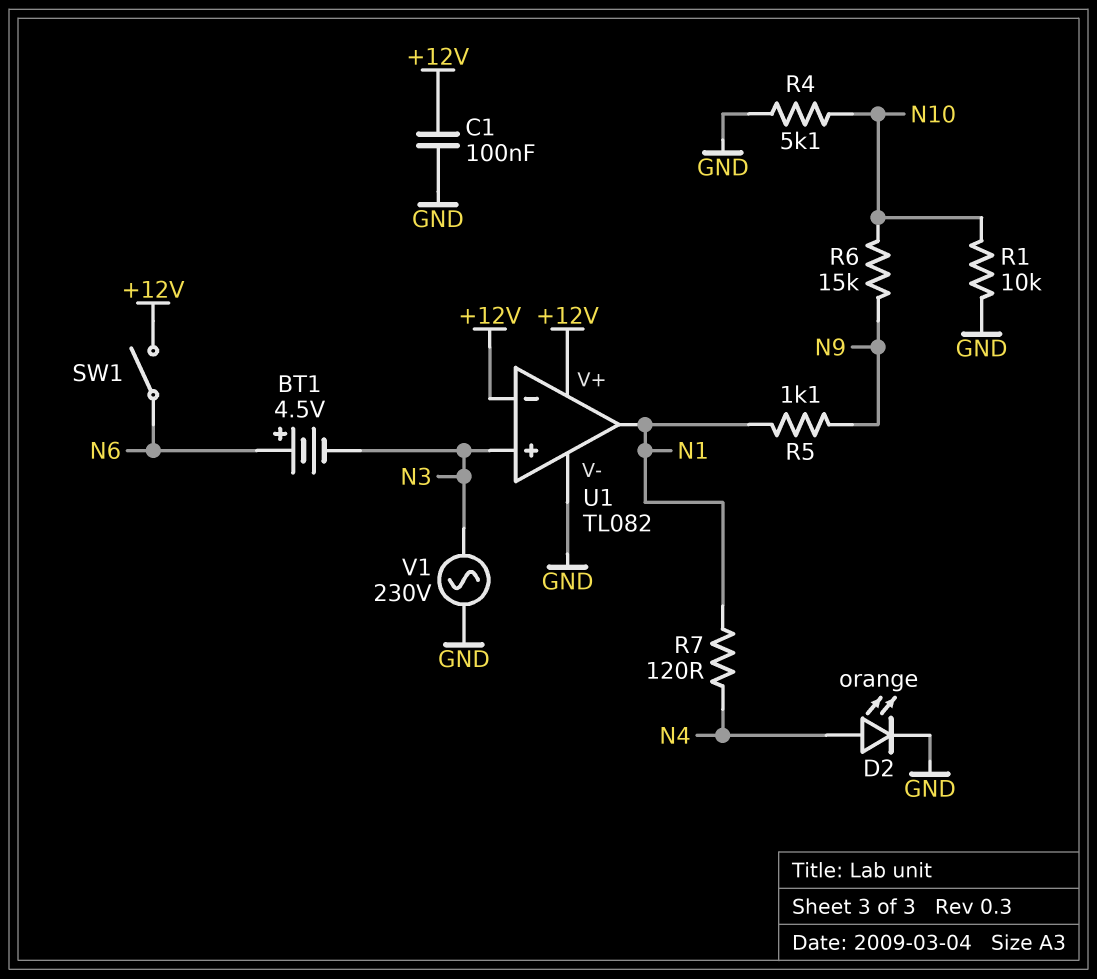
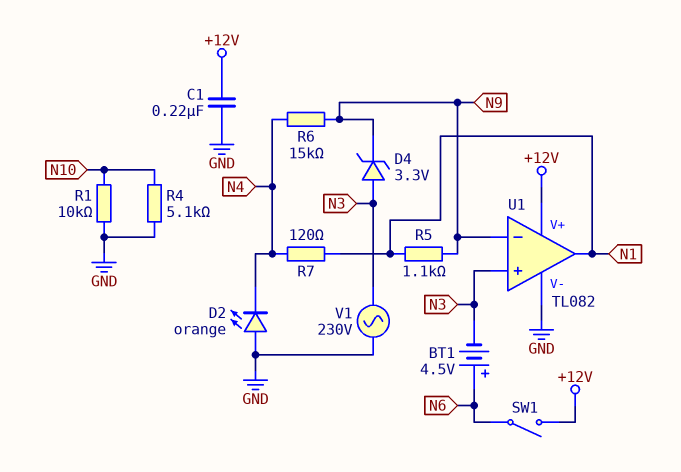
C1: 100nF (+12V, GND) -> 220nF (+12V, GND)
D2: LED orange (A N4, K GND) -> LED orange (A GND, K N4)
D4: none -> zener 3.3V (A N3, K N9)
R6: 15k (N9, N10) -> 15k (N4, N9)
U1 pin in-: +12V -> N9

